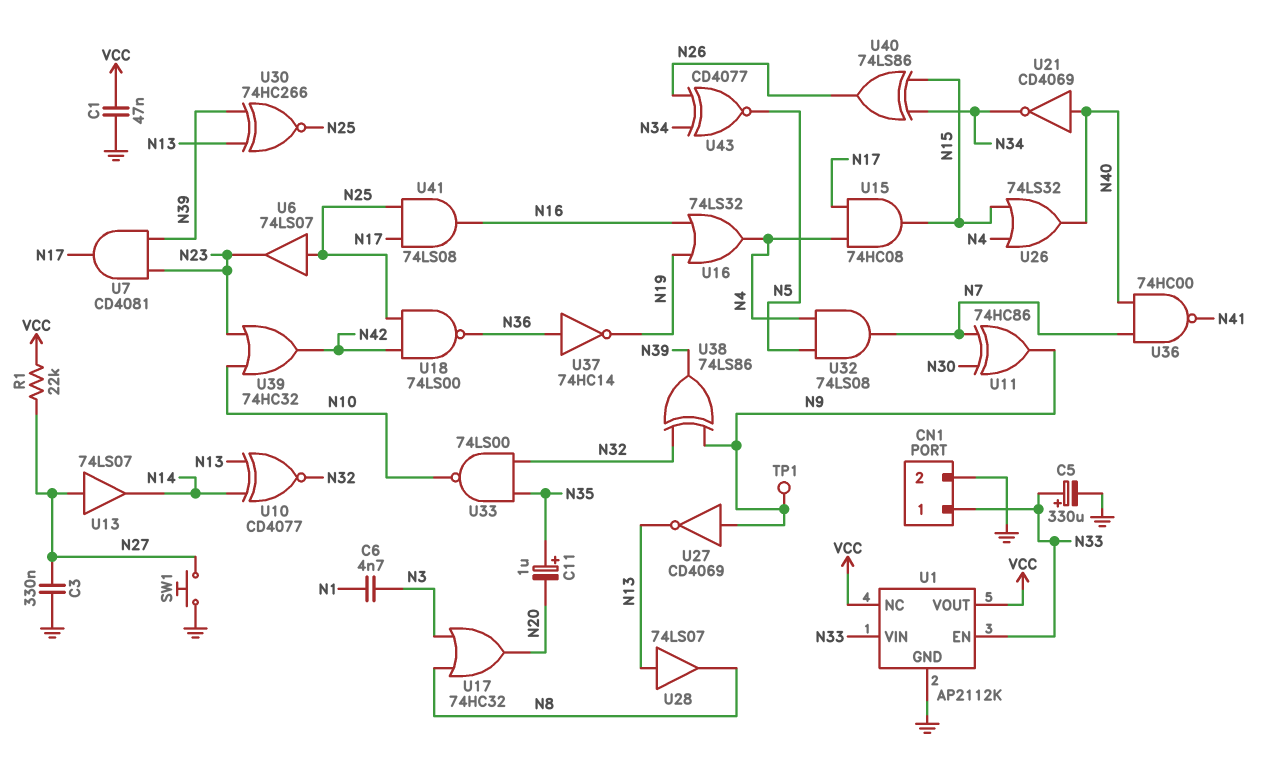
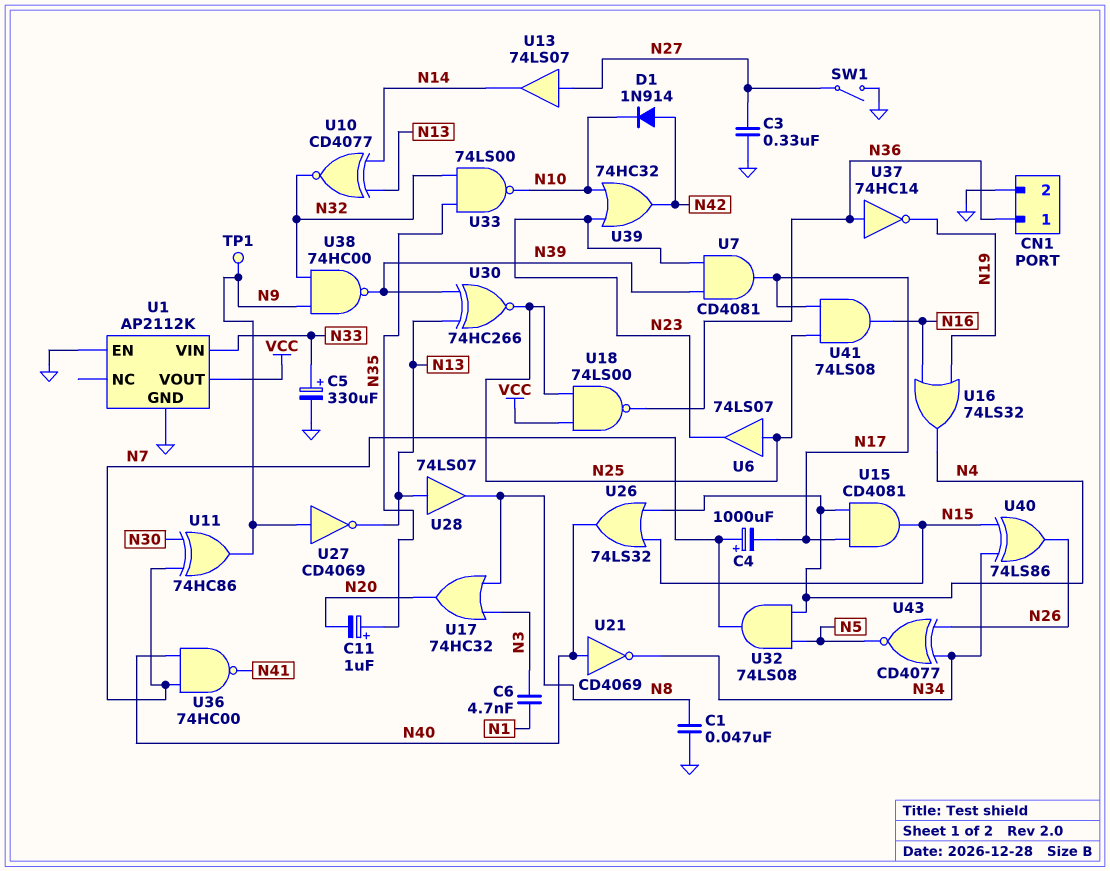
C1: 47nF (GND, VCC) -> 47nF (GND, N8)
C4: none -> 1000uF (plus N7, minus N17)
CN1 pin 1: N33 -> N36
D1: none -> diode 1N914 (A N42, K N10)
R1: 22k (N27, VCC) -> none
SW1: button (GND, N27) -> switch (GND, N27)
U1 pin EN: N33 -> GND
U1 pin NC: VCC -> none
U15: AND 74HC08 (in N4, in N17, out N15) -> AND CD4081 (in N4, in N17, out N15)
U18: NAND 74LS00 (in N25, in N42, out N36) -> NAND 74LS00 (in N25, in VCC, out N36)
U38: XOR 74LS86 (in N9, in N32, out N39) -> NAND 74HC00 (in N9, in N32, out N39)

